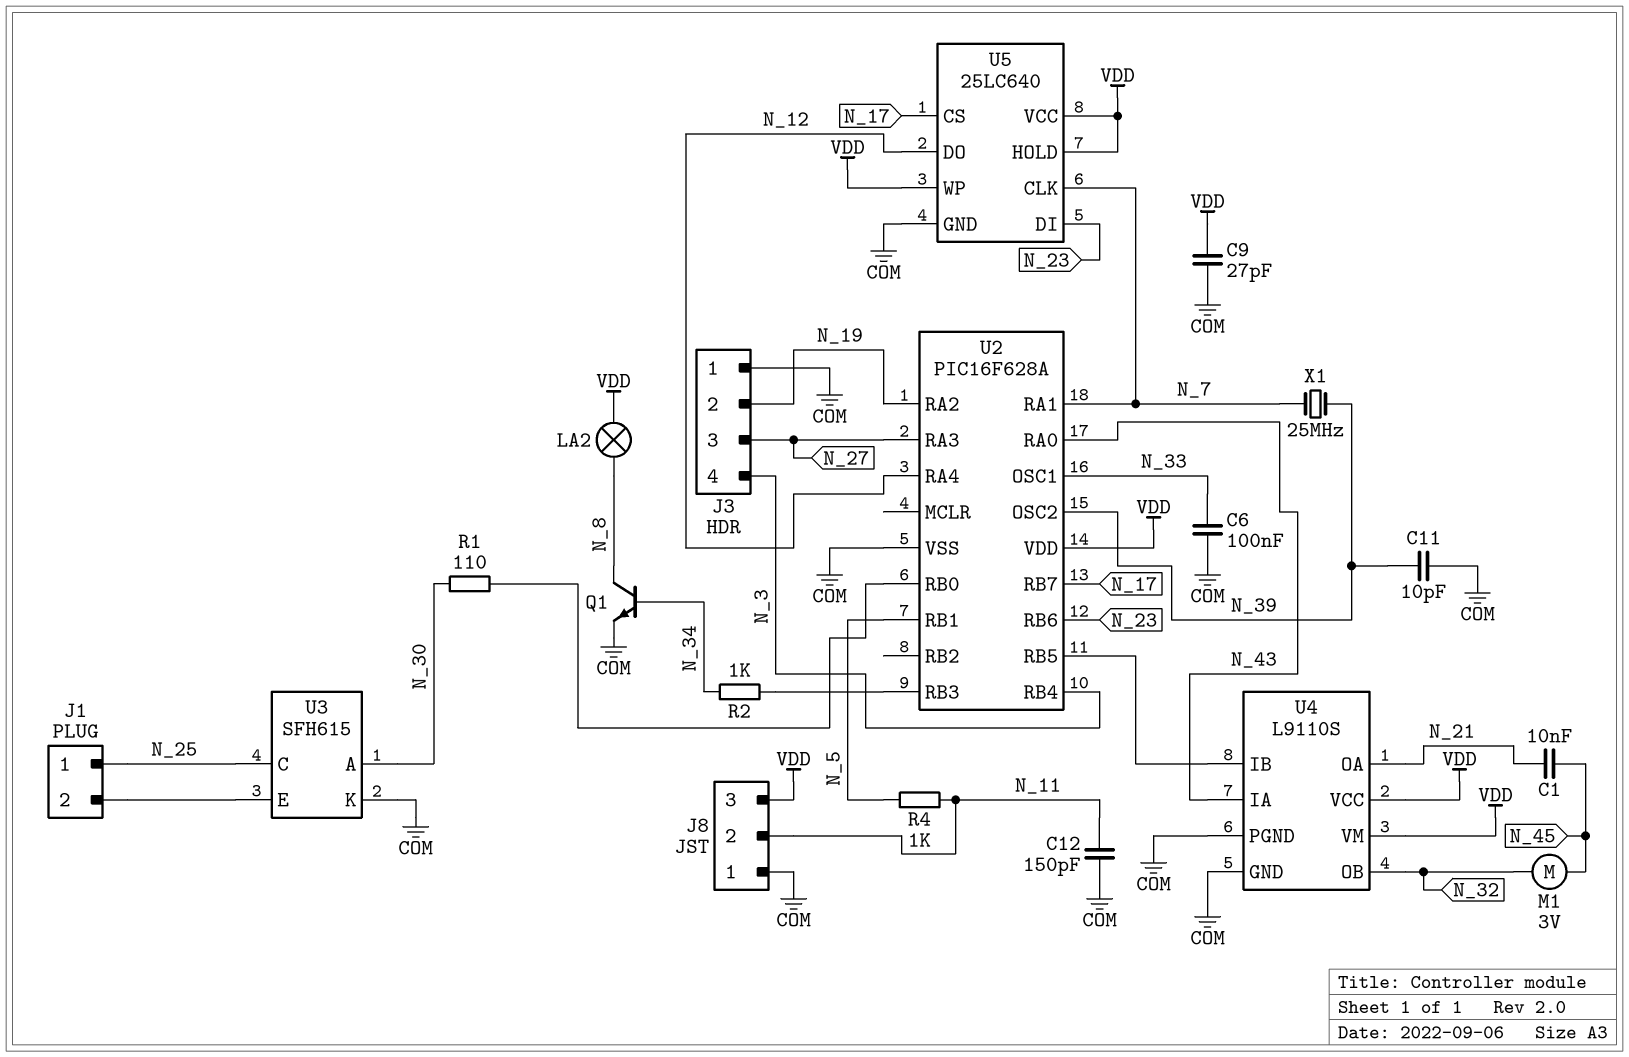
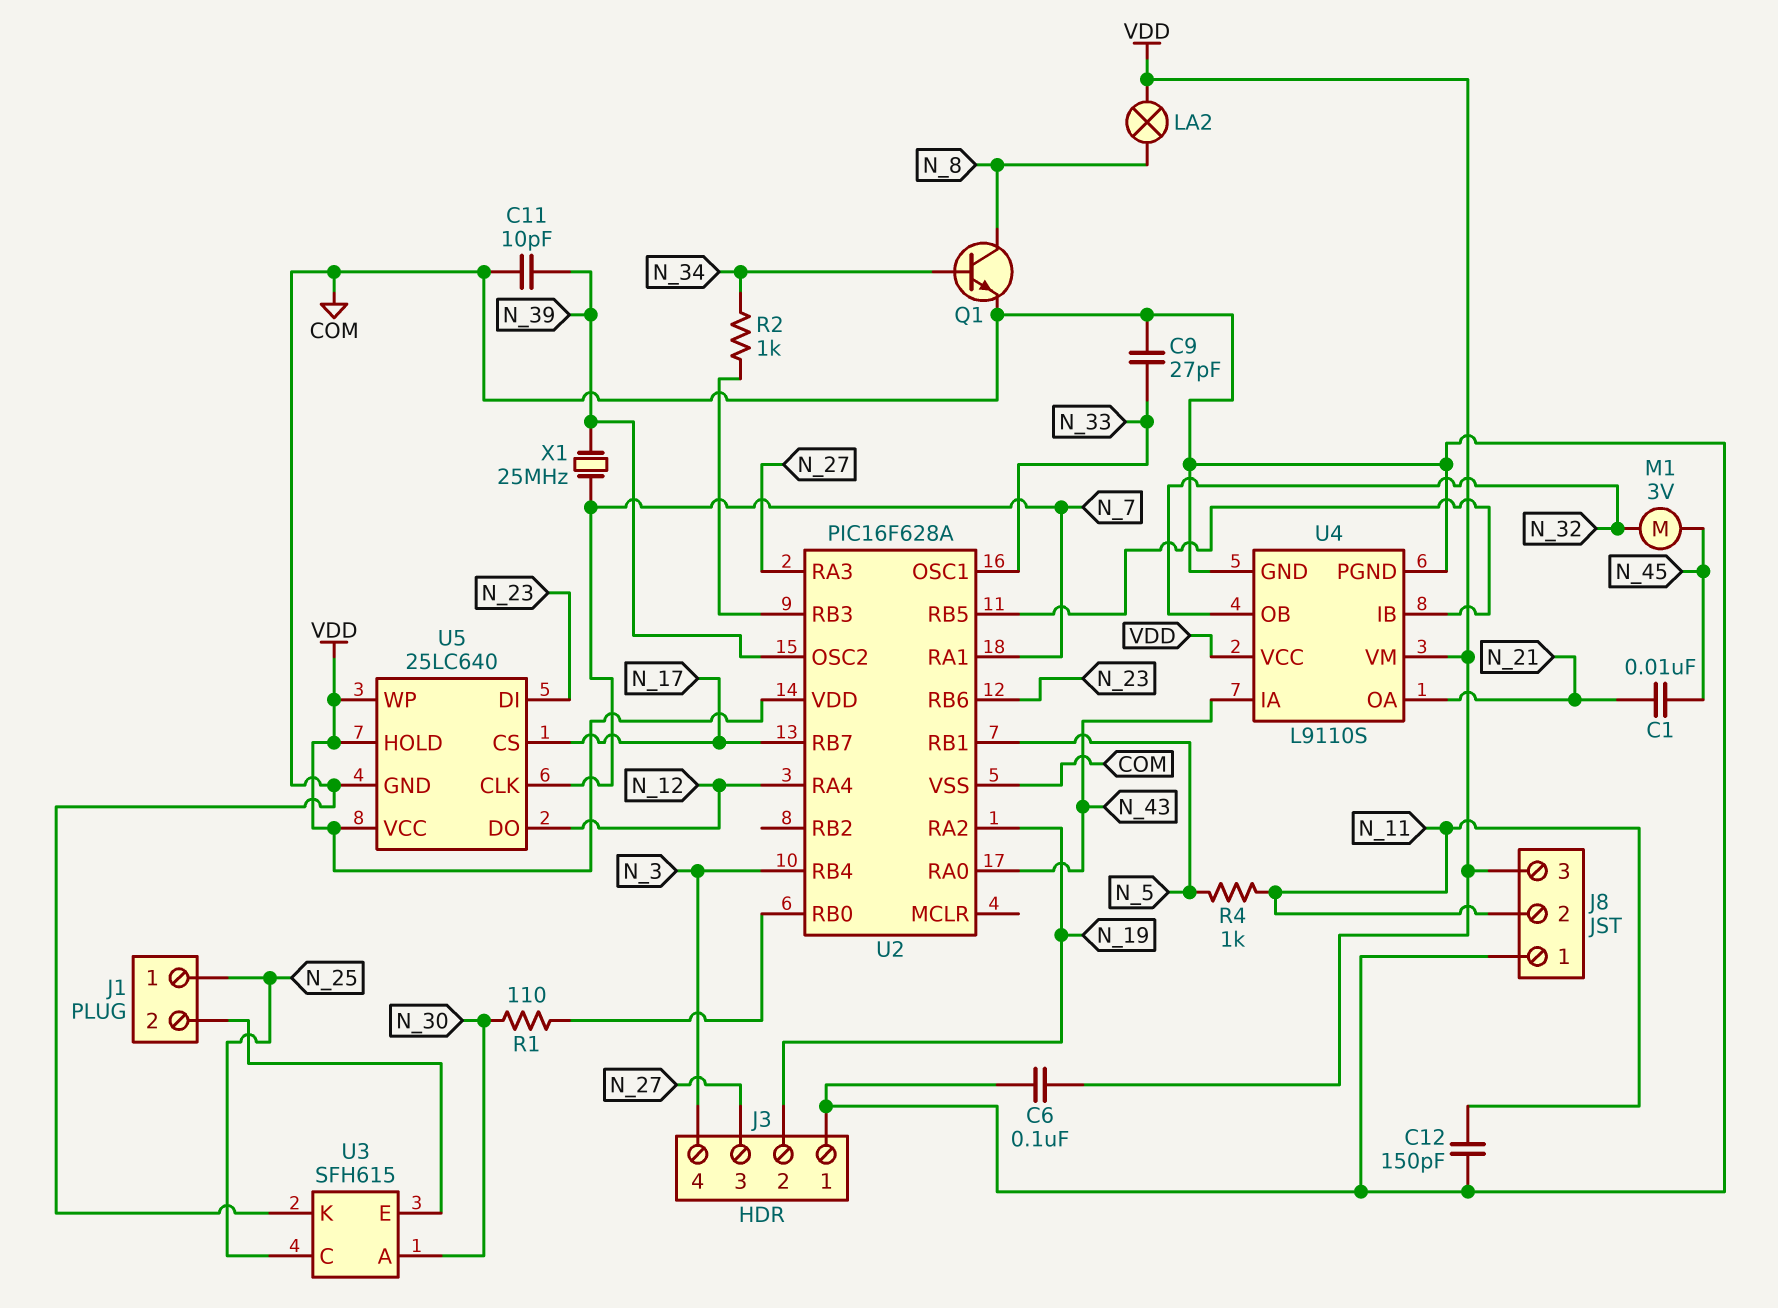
C6: 100nF (COM, N_33) -> 100nF (COM, VDD)
C9: 27pF (COM, VDD) -> 27pF (COM, N_33)

